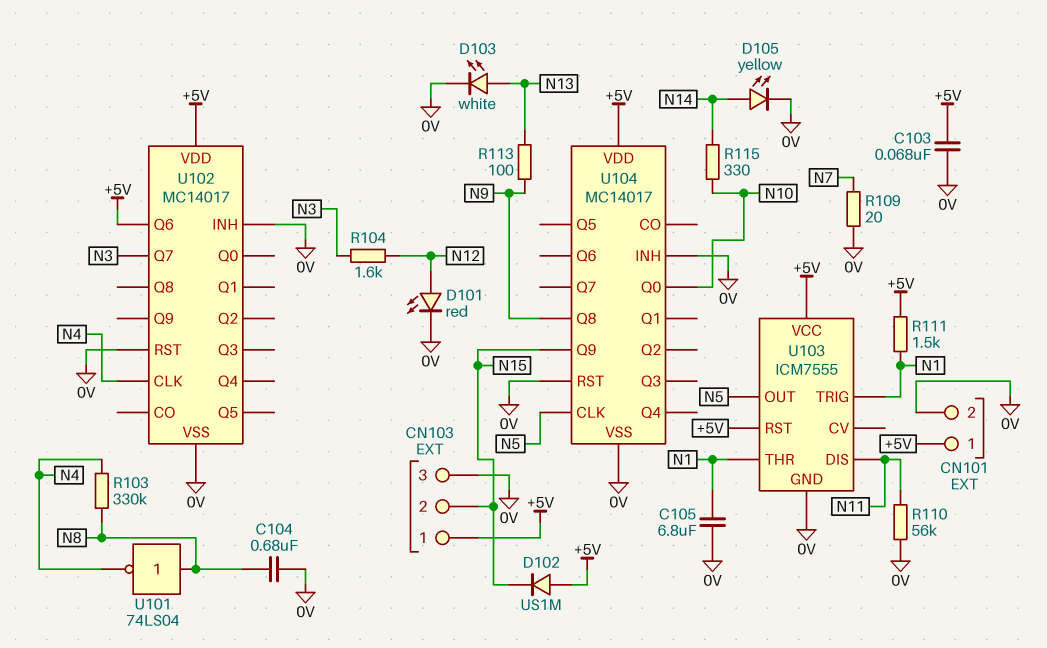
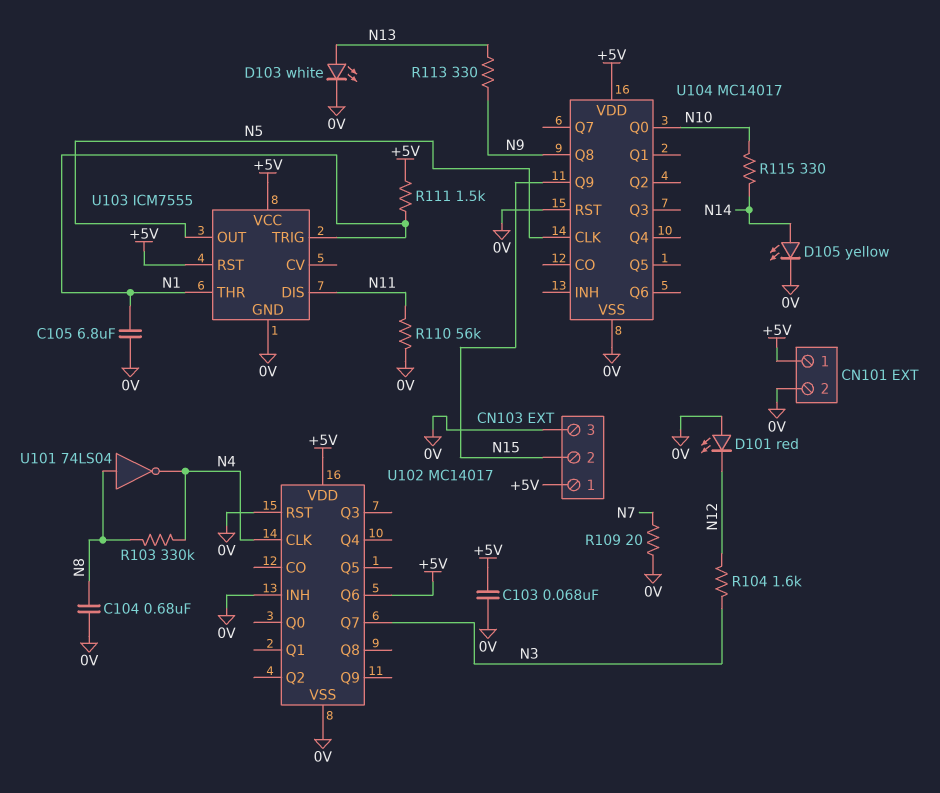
D101: LED red (A N12, K 0V) -> LED red (A 0V, K N12)
D102: diode US1M (A +5V, K N15) -> none
R113: 100 (N9, N13) -> 330 (N9, N13)
U104 pin INH: 0V -> none

